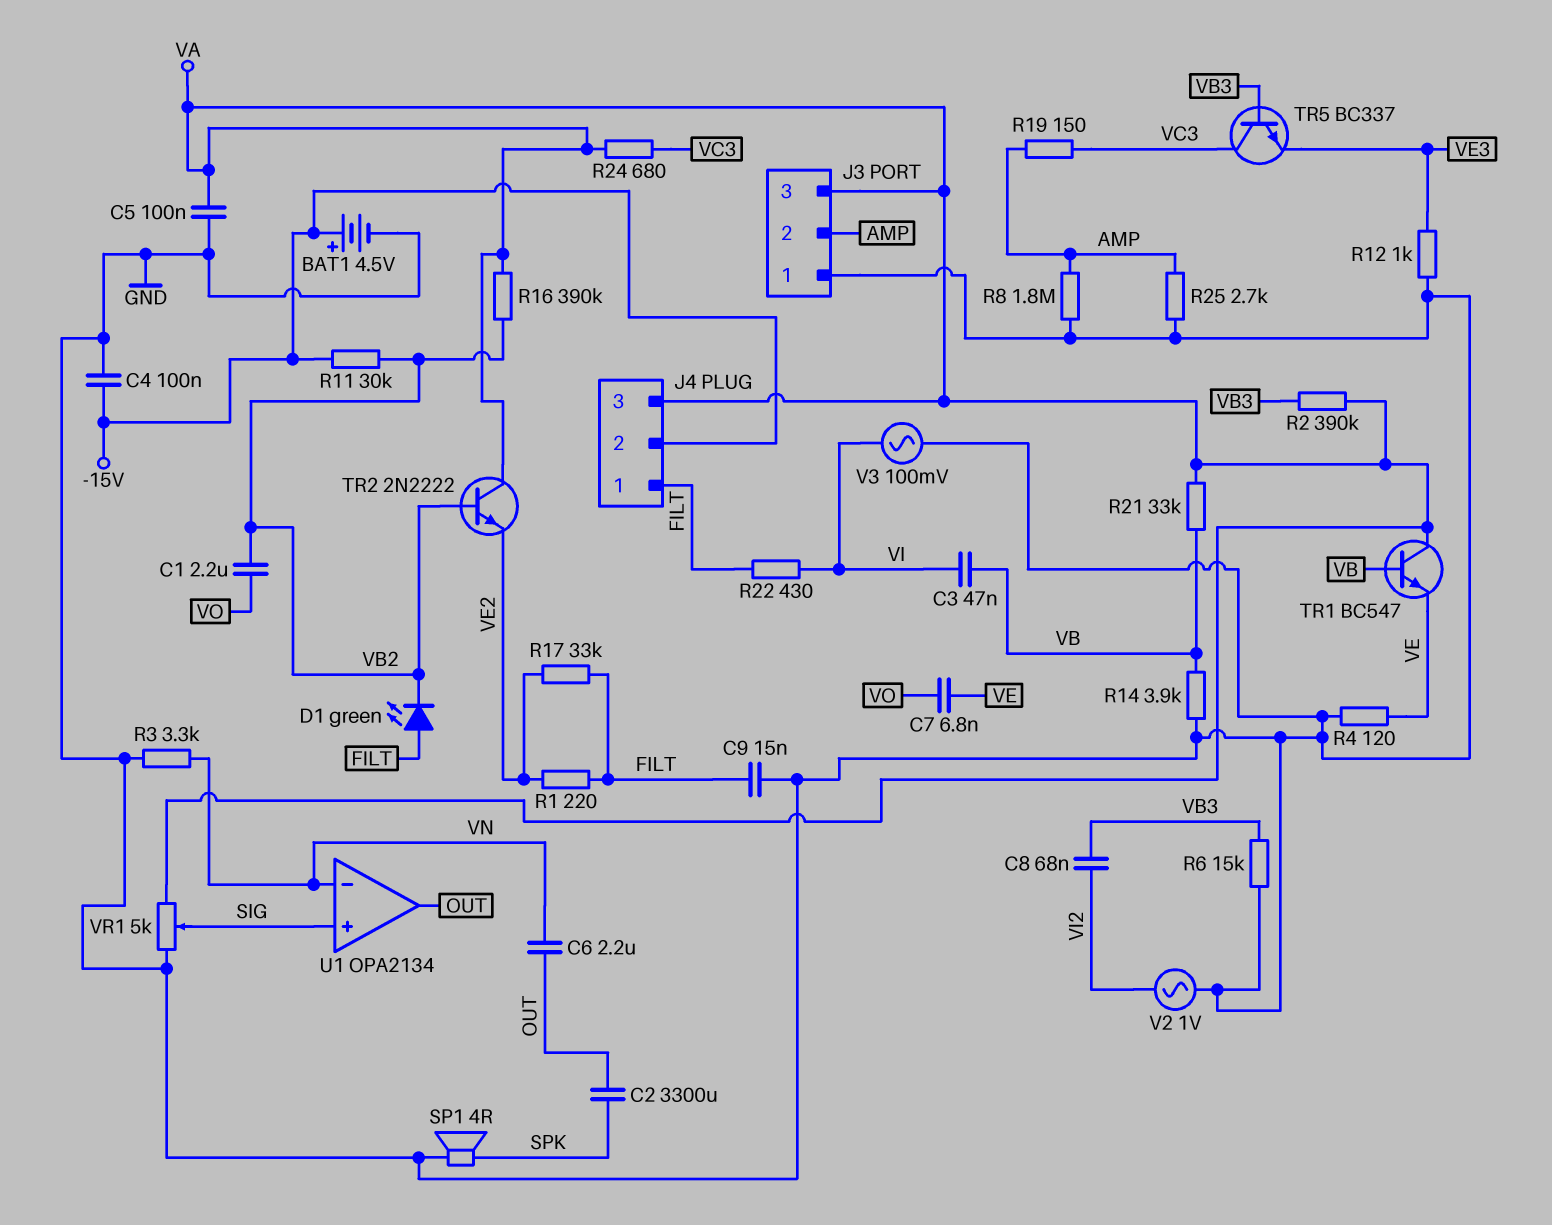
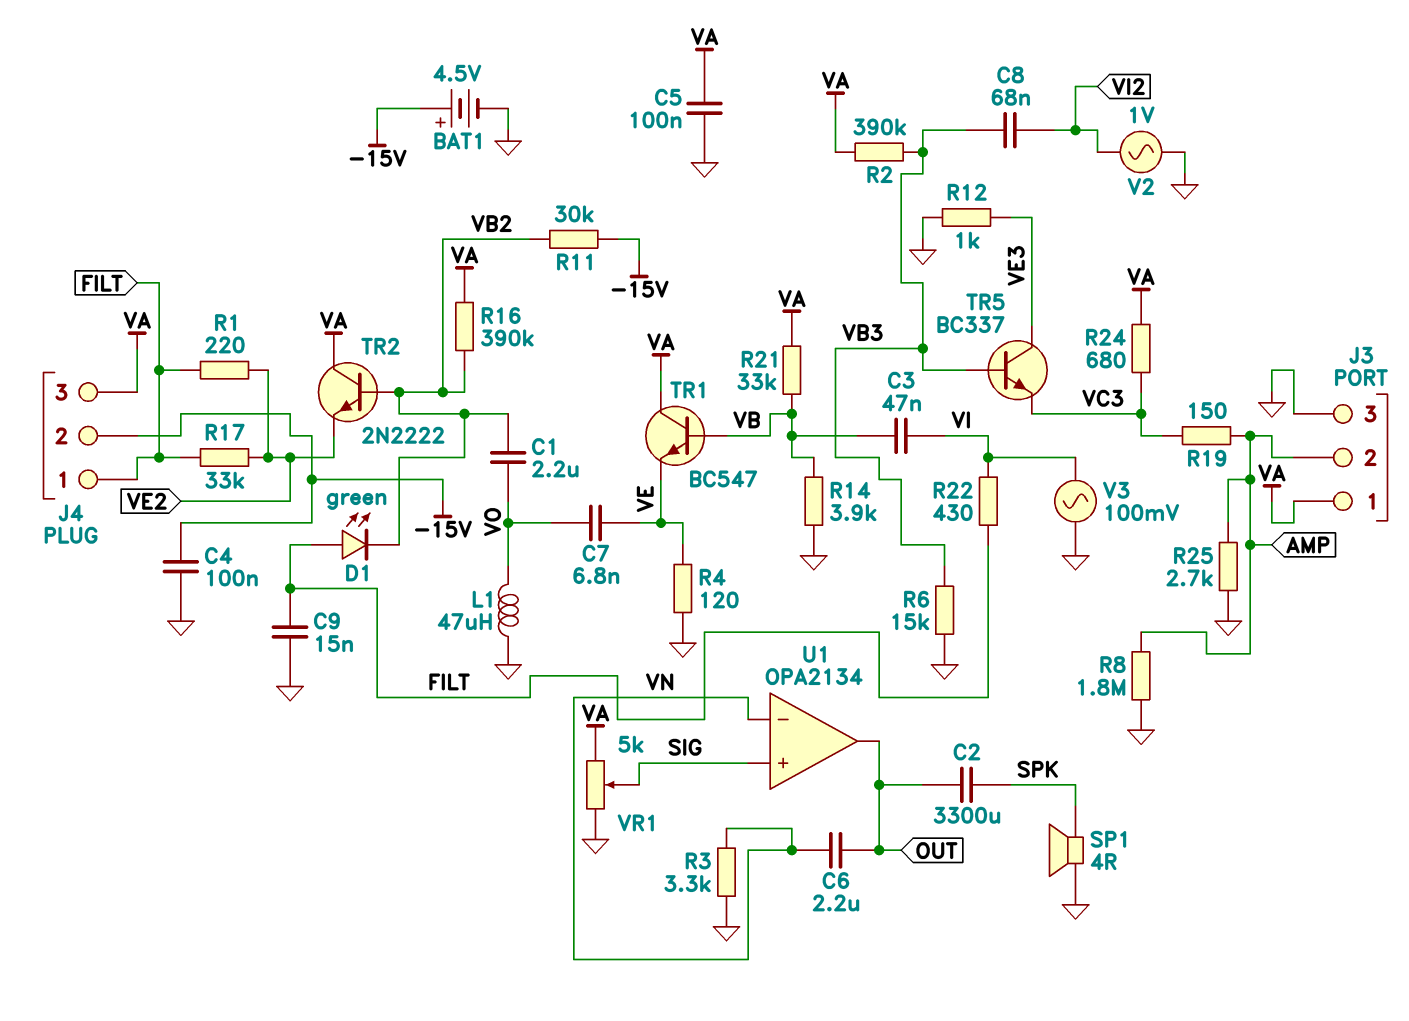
J3 pin 1: GND -> VA
J3 pin 3: VA -> GND
L1: none -> 47uH (GND, VO)
TR5: NPN BC337 (B VB3, C VC3, E VE3) -> NPN BC337 (B VB3, C VE3, E VC3)

